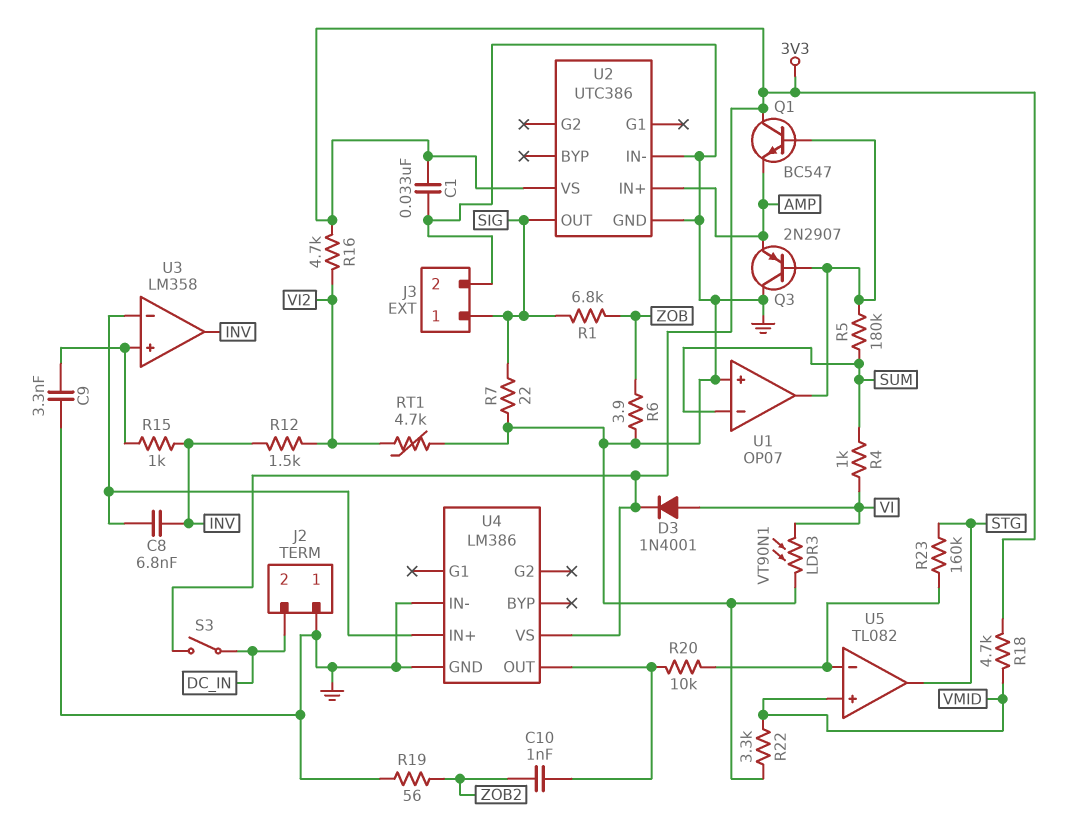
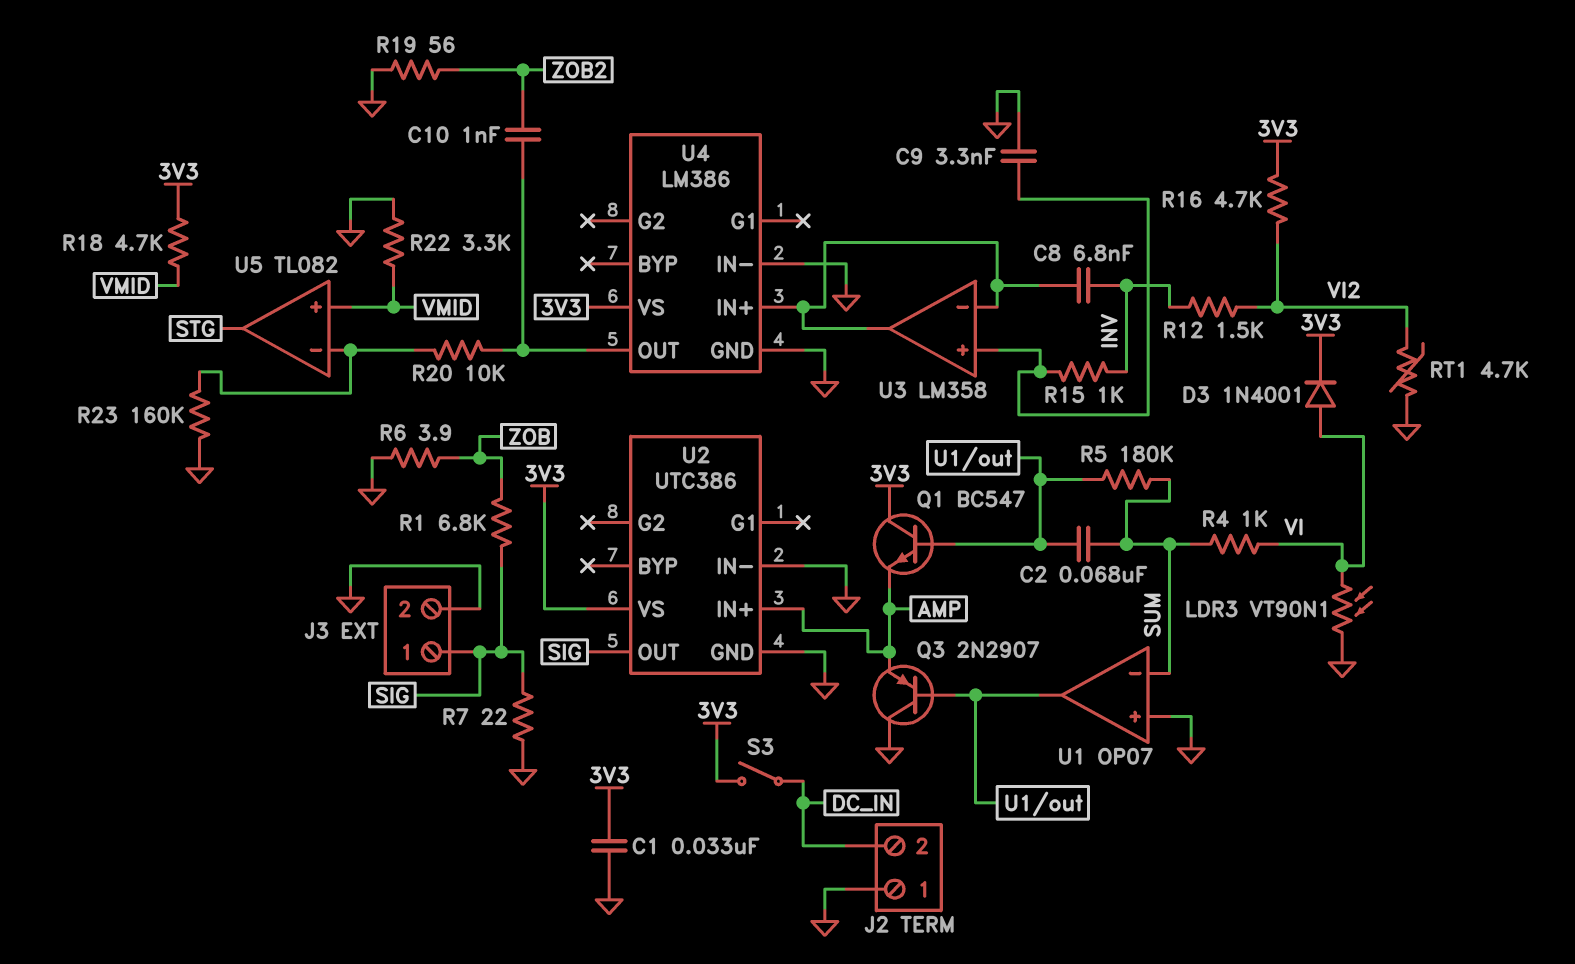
C2: none -> 68nF (SUM, U1/out)
R23: 160k (STG, U5/in-) -> 160k (GND, U5/in-)
U3 pin out: INV -> U3/in-

